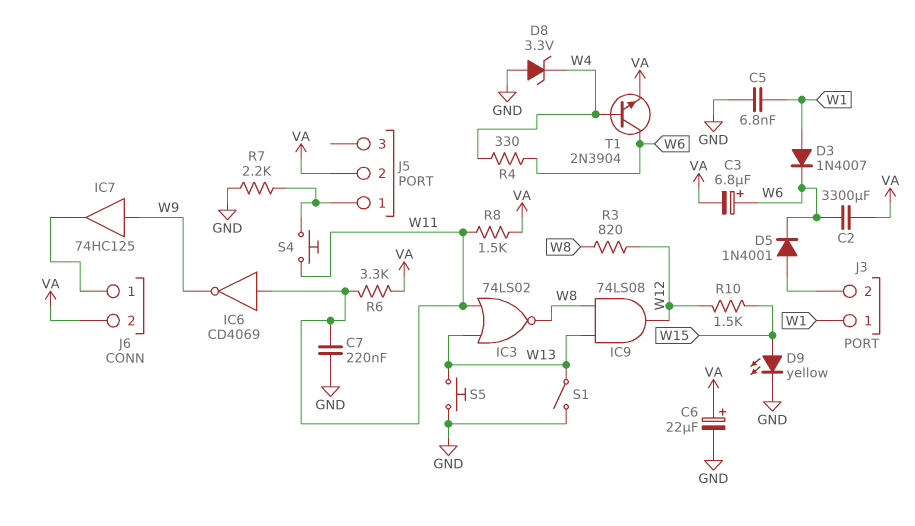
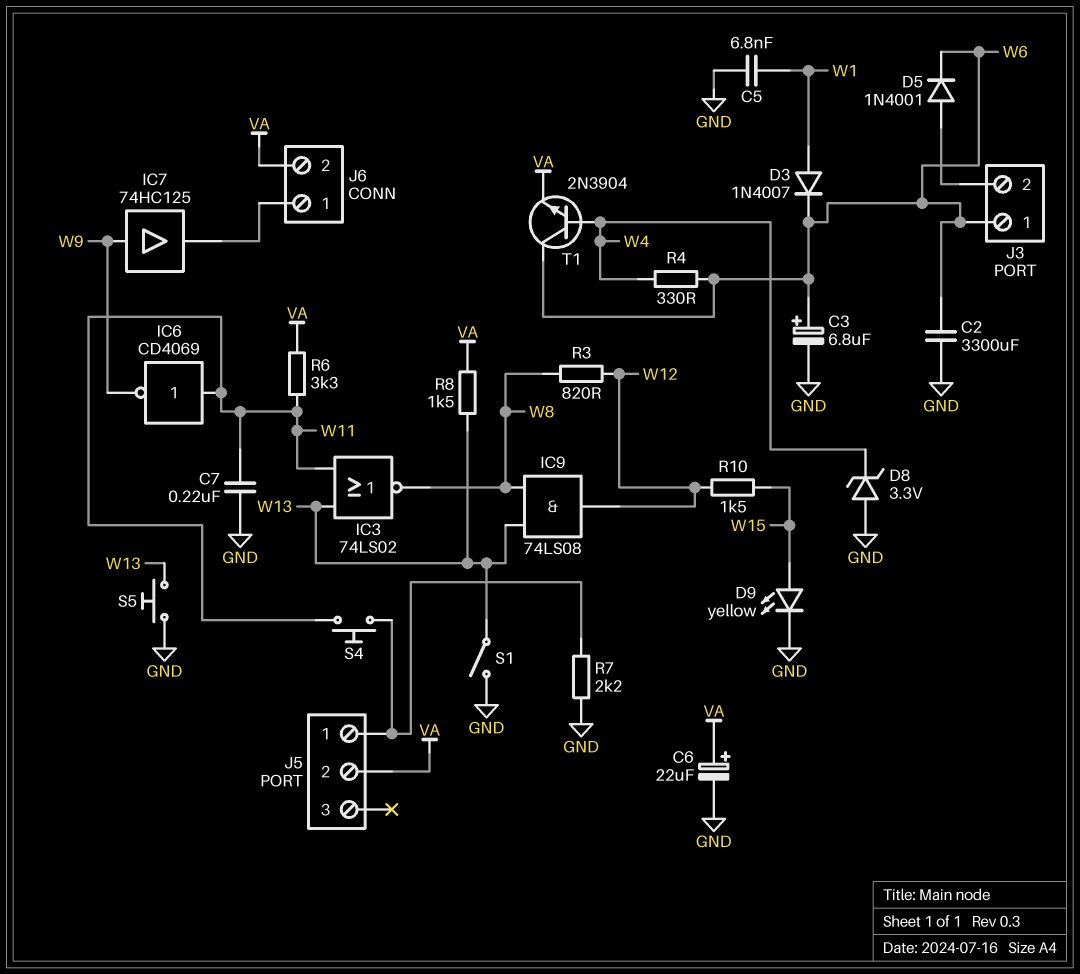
C2: 3300uF (VA, W6) -> 3300uF (GND, W6)
C3: 6.8uF (plus W6, minus VA) -> 6.8uF (plus W6, minus GND)
J3 pin 1: W1 -> W6
R8: 1.5k (VA, W11) -> 1.5k (VA, W13)

